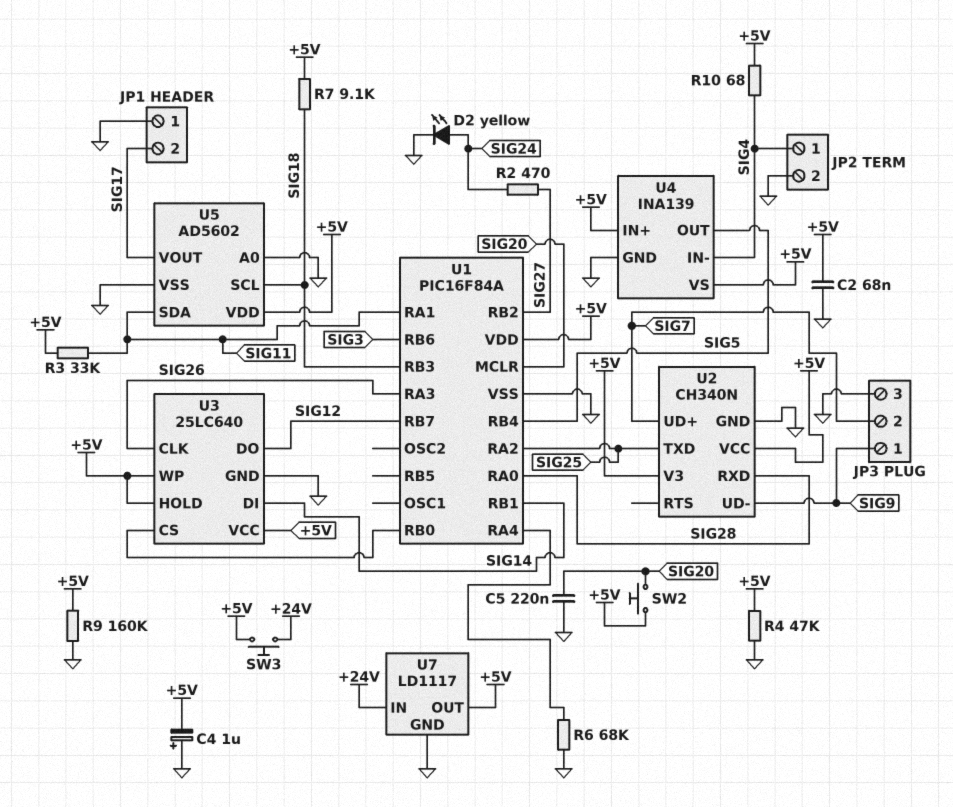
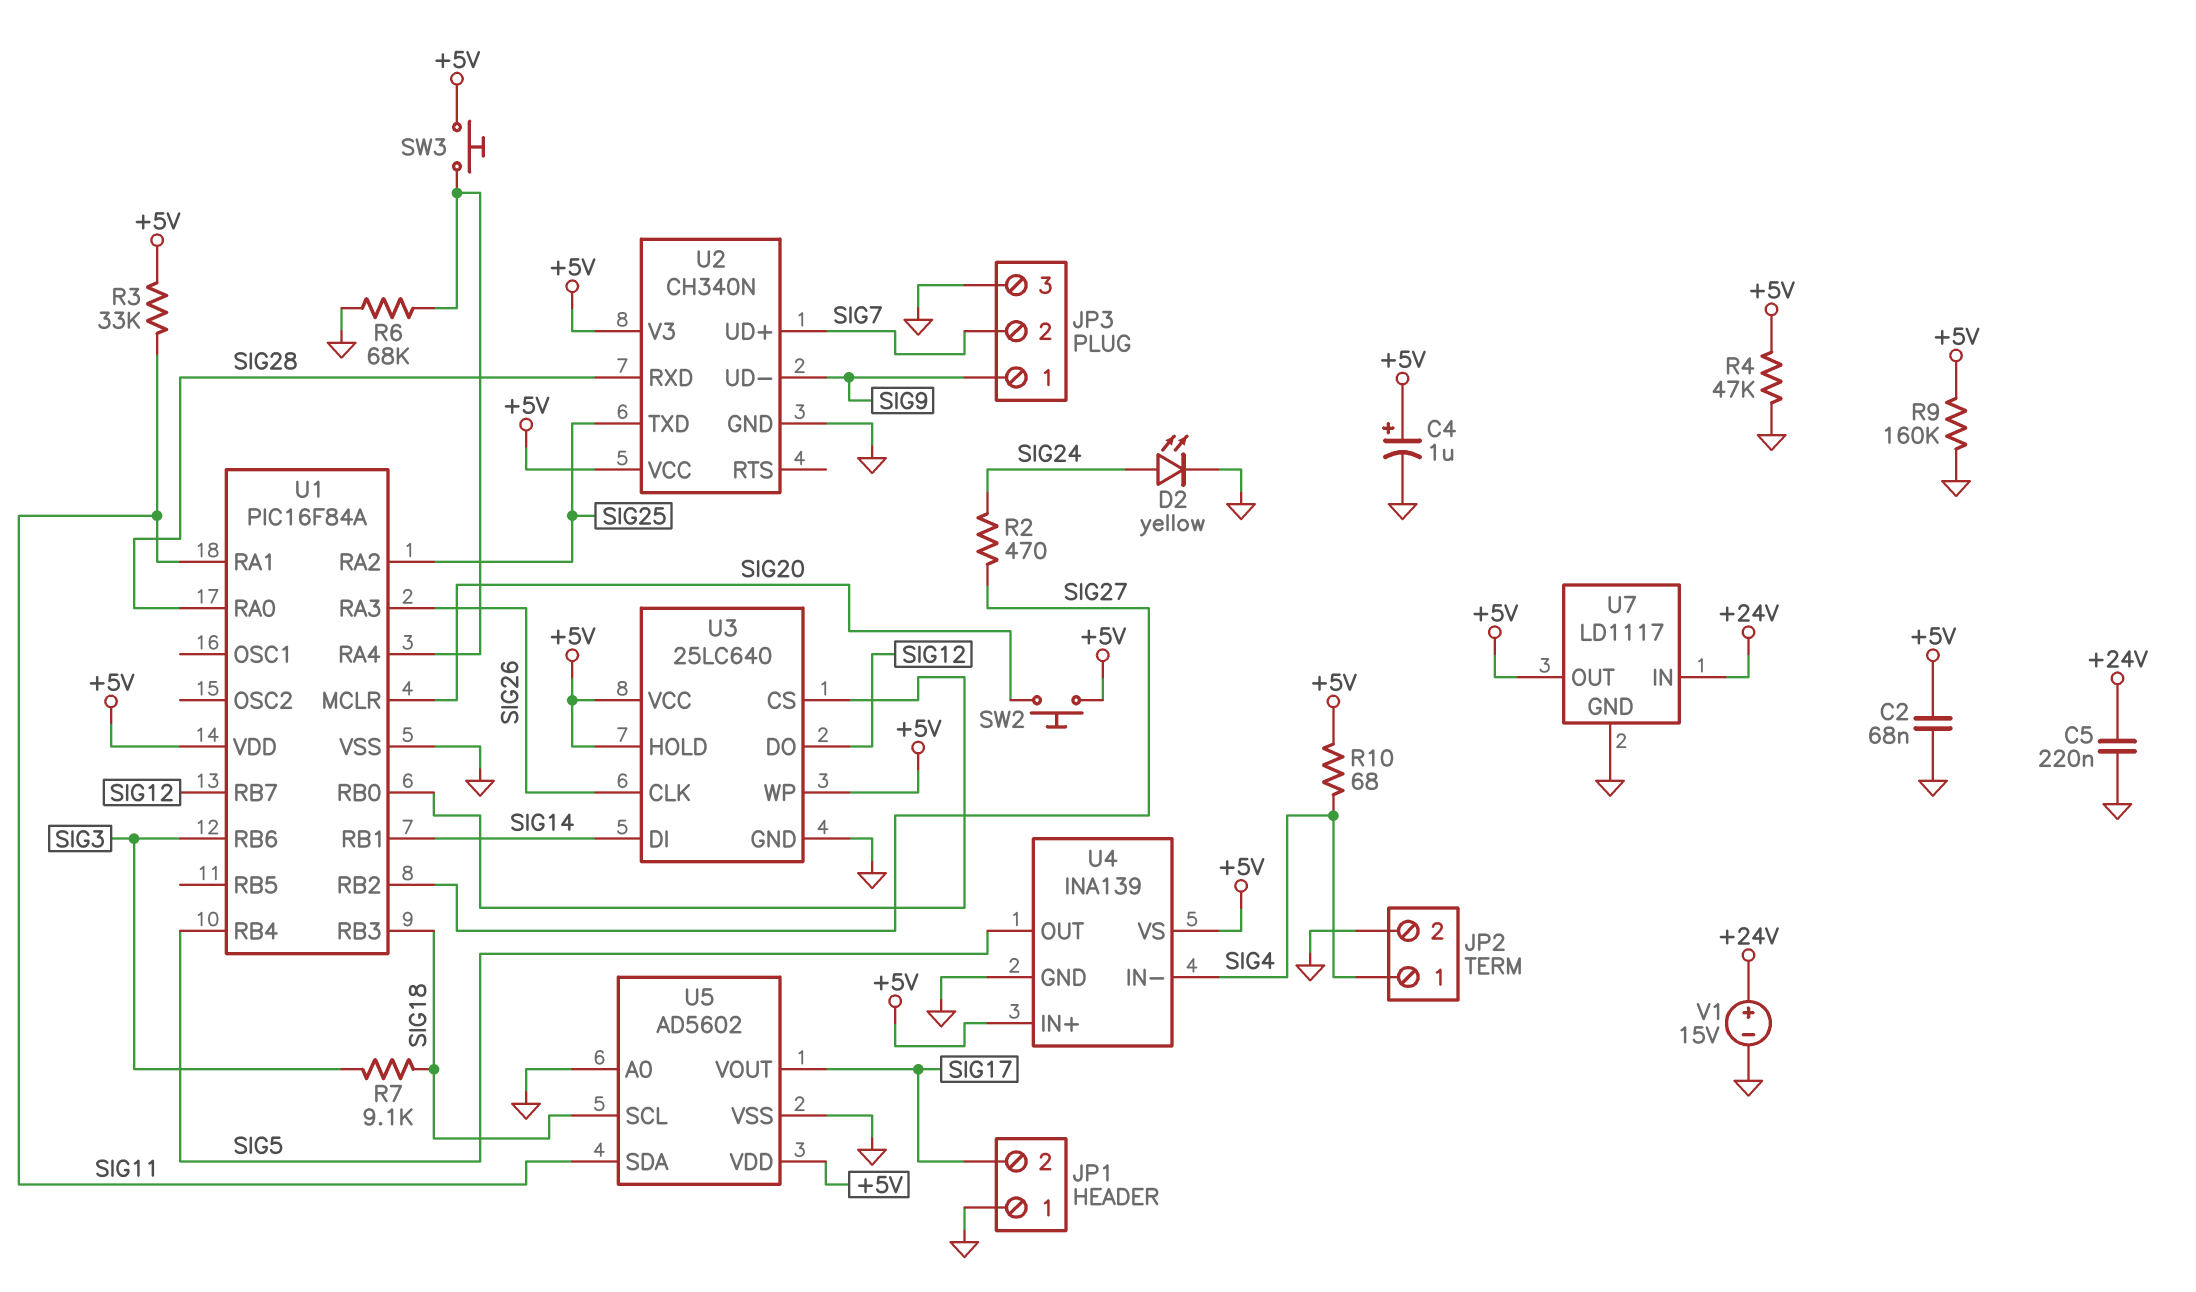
C4: 1uF (plus GND, minus +5V) -> 1uF (plus +5V, minus GND)
C5: 220nF (GND, SIG20) -> 220nF (+24V, GND)
R7: 9.1k (+5V, SIG18) -> 9.1k (SIG3, SIG18)
SW3: button (+5V, +24V) -> button (+5V, U1/RA4)
V1: none -> 15V (plus +24V, minus GND)

